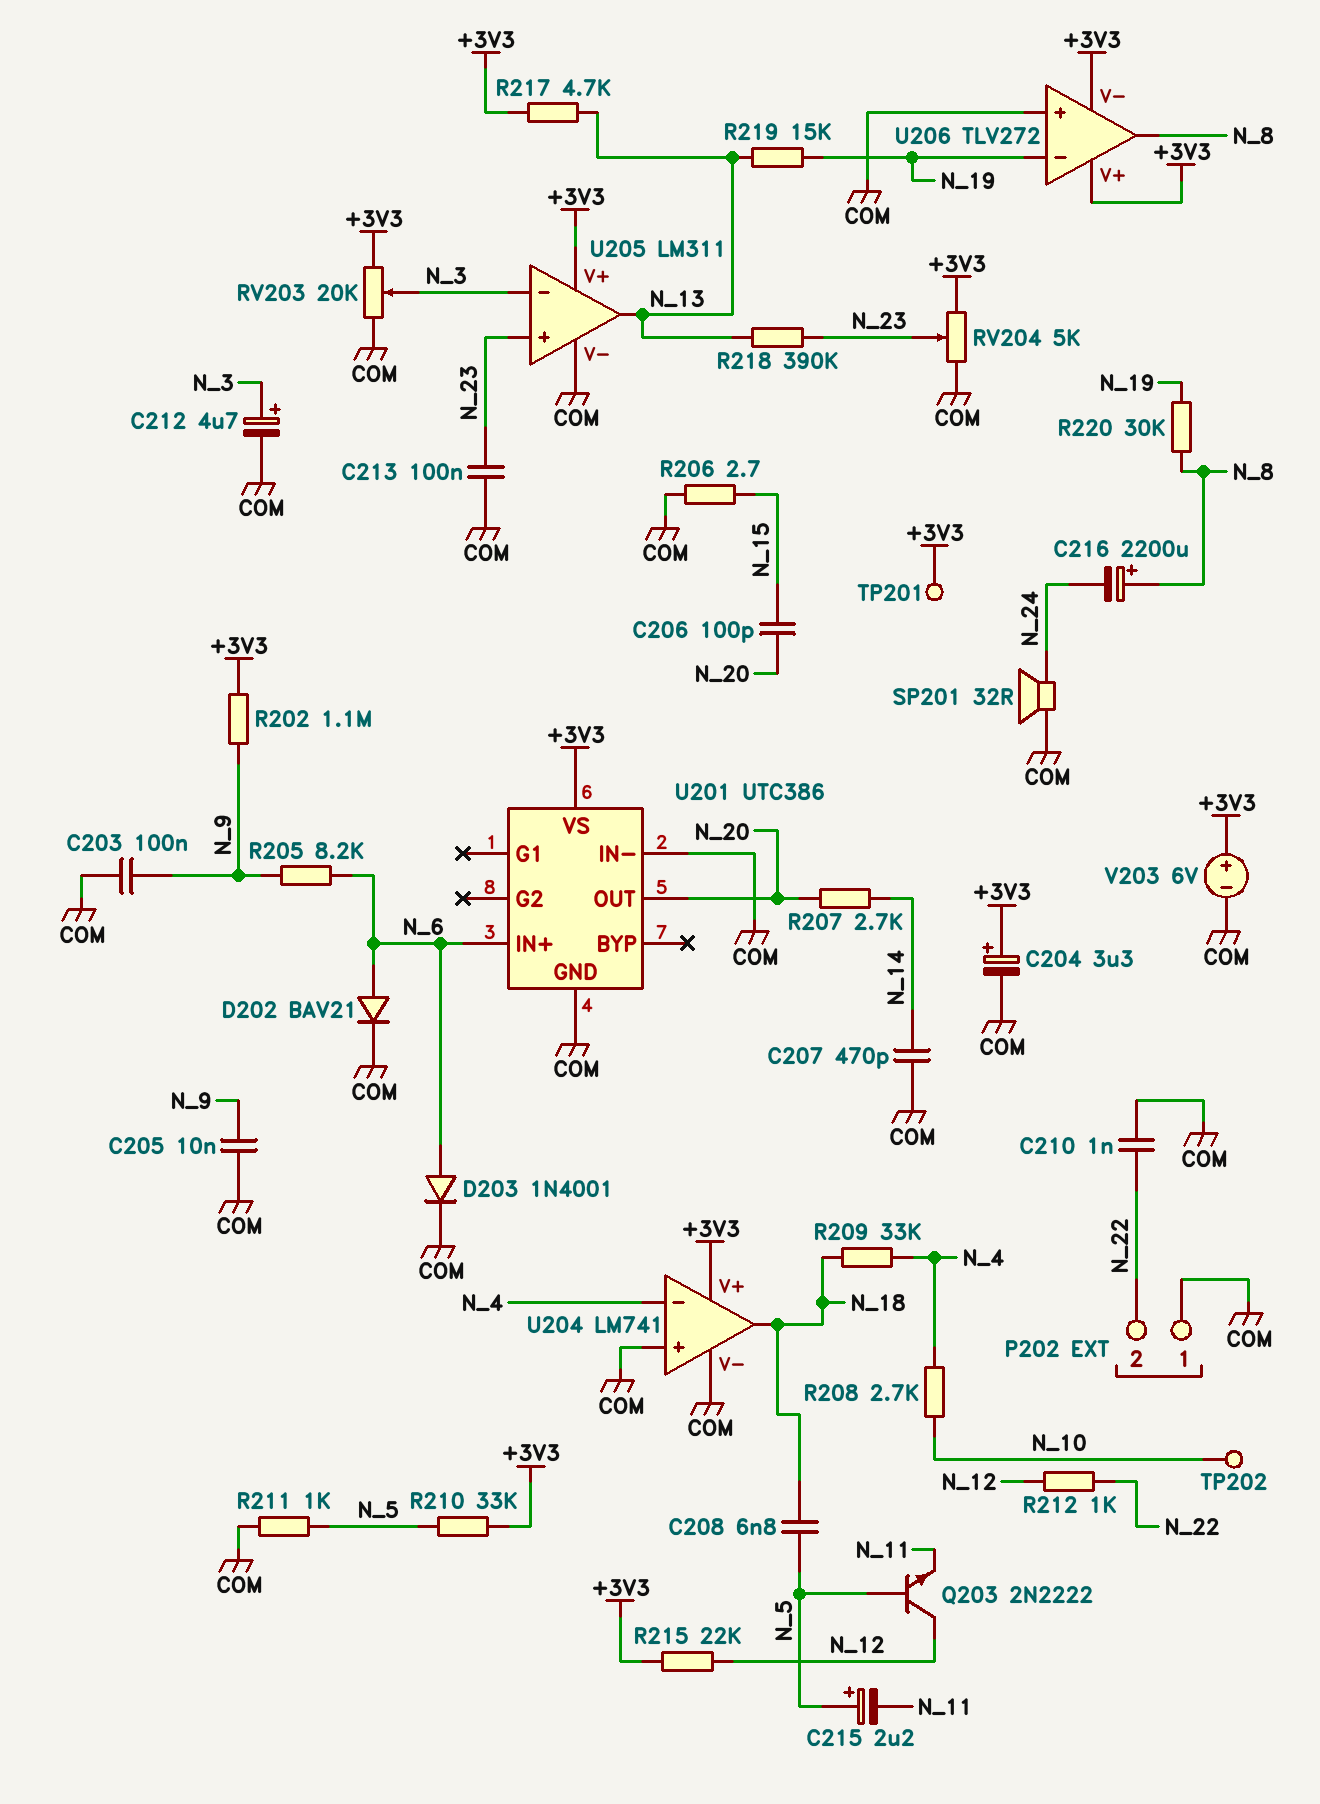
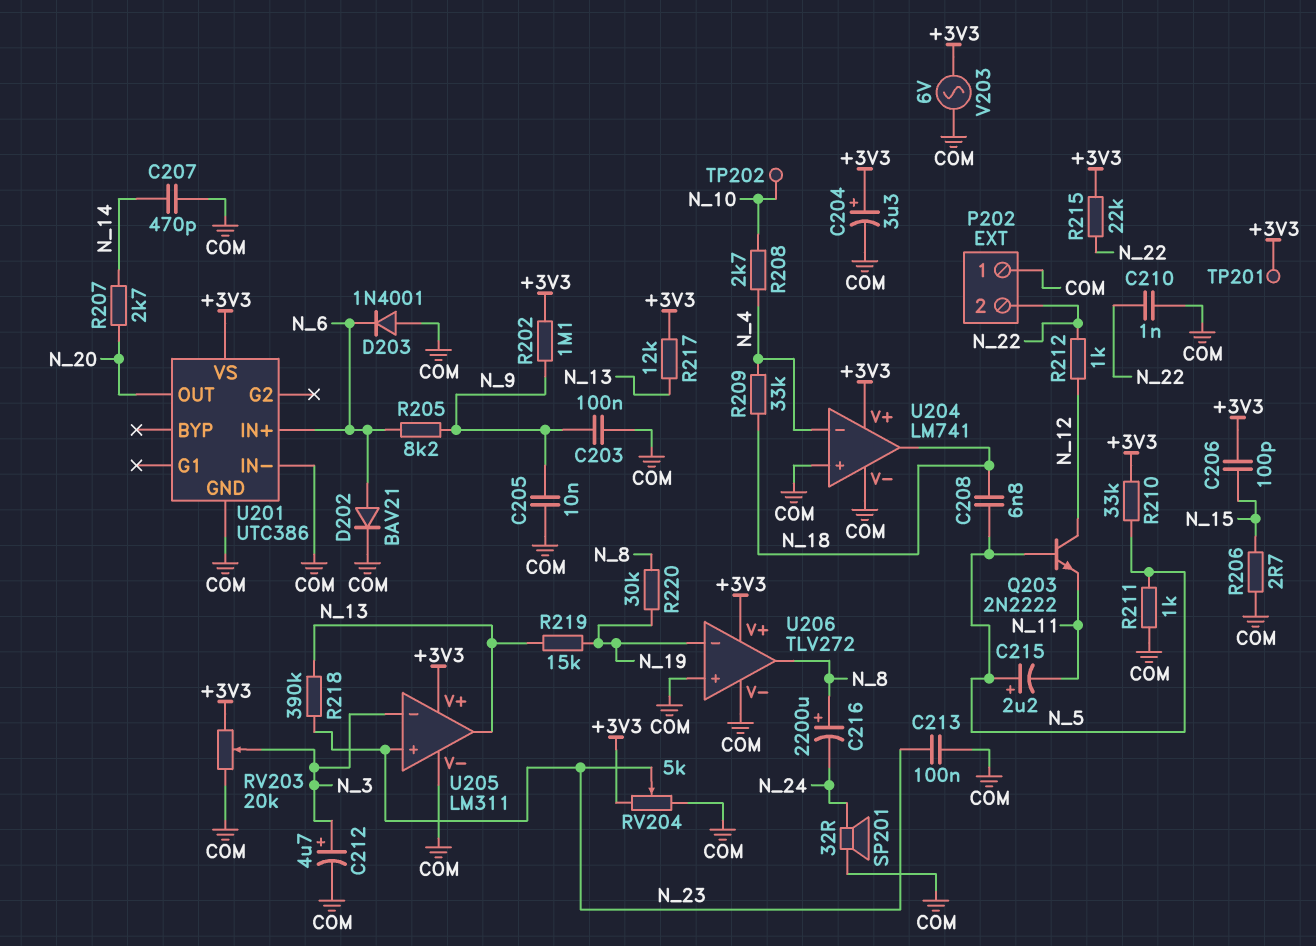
C206: 100pF (N_15, N_20) -> 100pF (+3V3, N_15)
D203: diode 1N4001 (A N_6, K COM) -> diode 1N4001 (A COM, K N_6)
R215: 22k (+3V3, N_12) -> 22k (+3V3, N_22)
R217: 4.7k (+3V3, N_13) -> 12k (+3V3, N_13)
U206 pin V-: +3V3 -> COM
V203: 6V (plus +3V3, minus COM) -> AC 6V (+3V3, COM)

